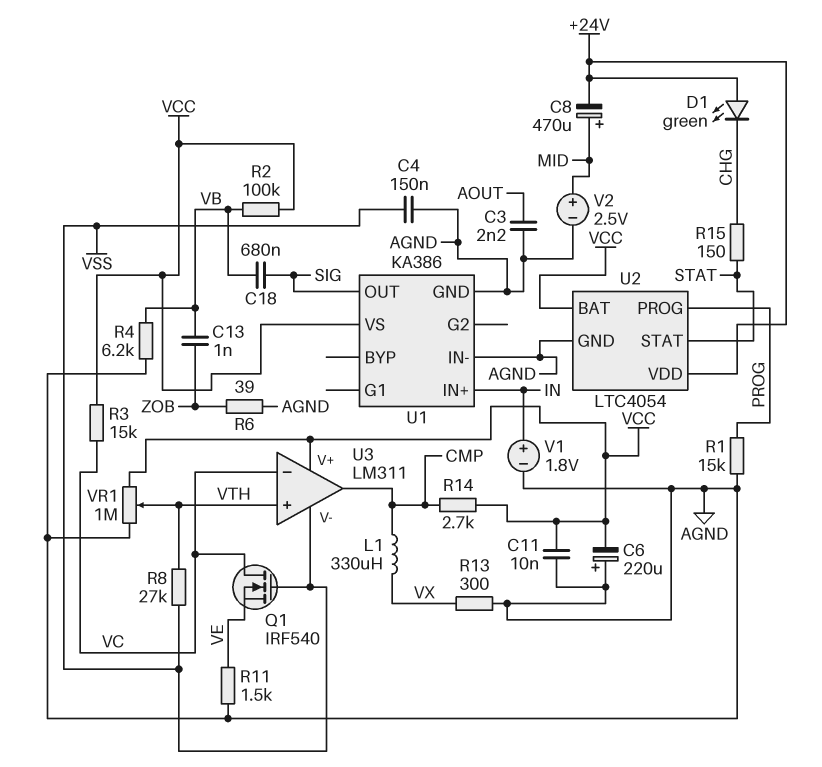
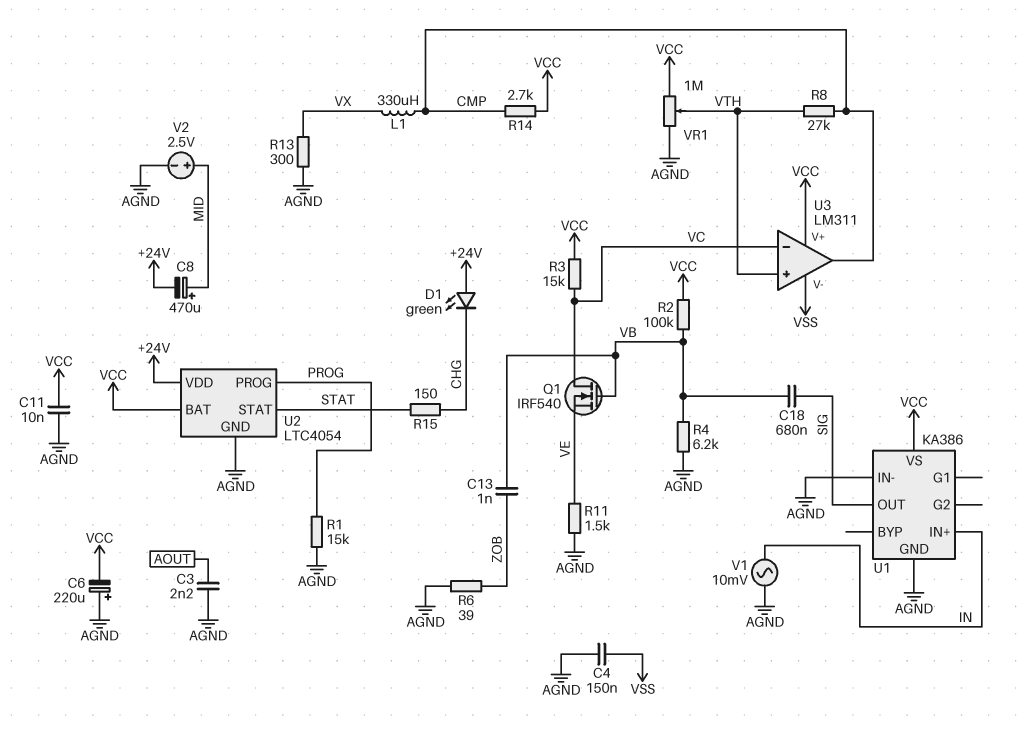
Q1: NMOS IRF540 (G VSS, D VC, S VE) -> NMOS IRF540 (G VB, D VC, S VE)
R8: 27k (VSS, VTH) -> 27k (CMP, VTH)
V1: 1.8V (plus IN, minus AGND) -> AC 10mV (AGND, IN)

